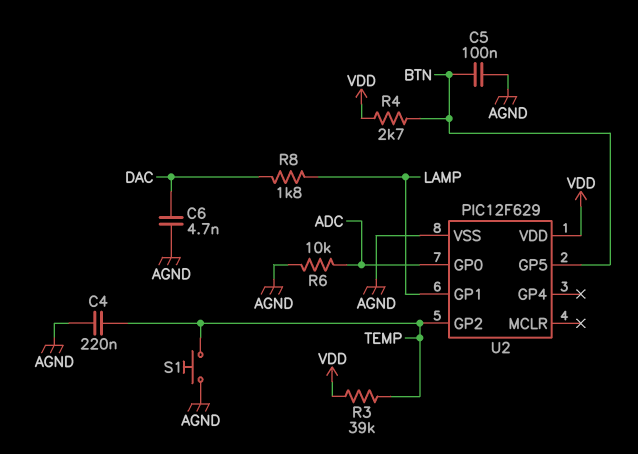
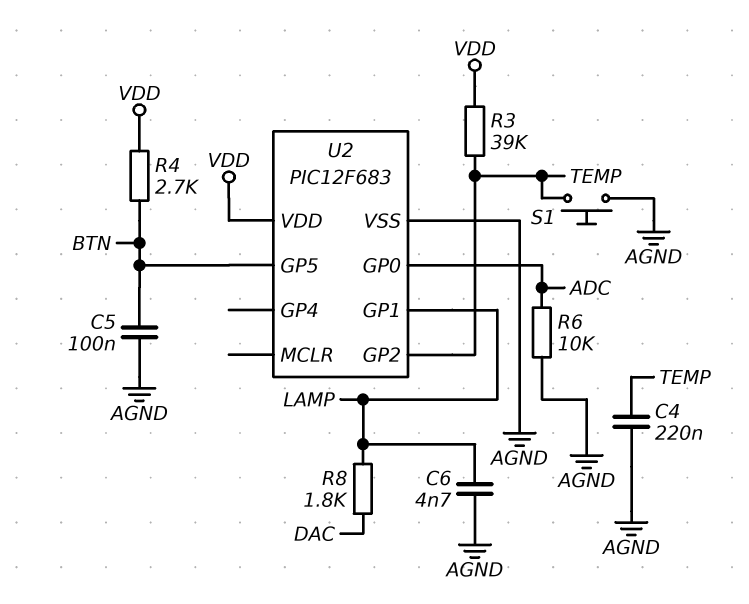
C6: 4.7nF (AGND, DAC) -> 4.7nF (AGND, LAMP)
U2: PIC12F629 -> PIC12F683

